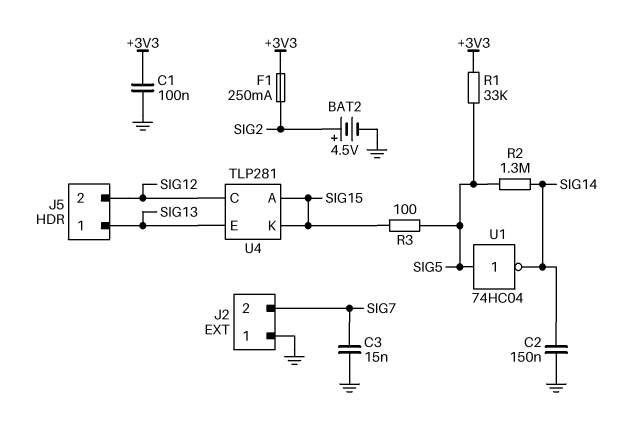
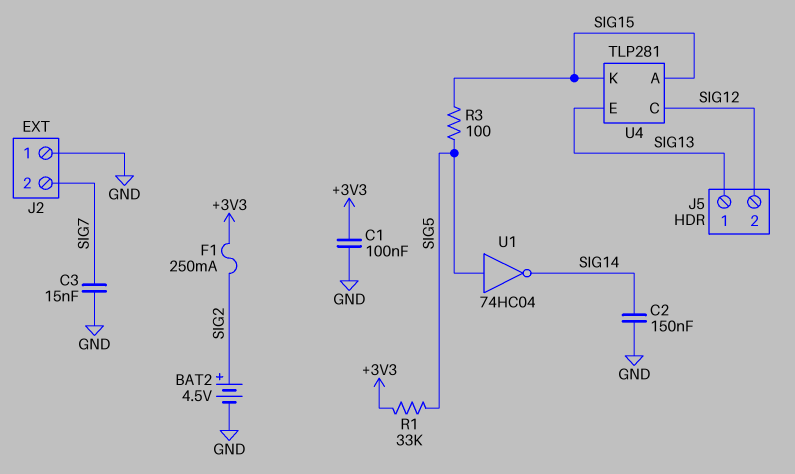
R2: 1.3M (SIG5, SIG14) -> none

